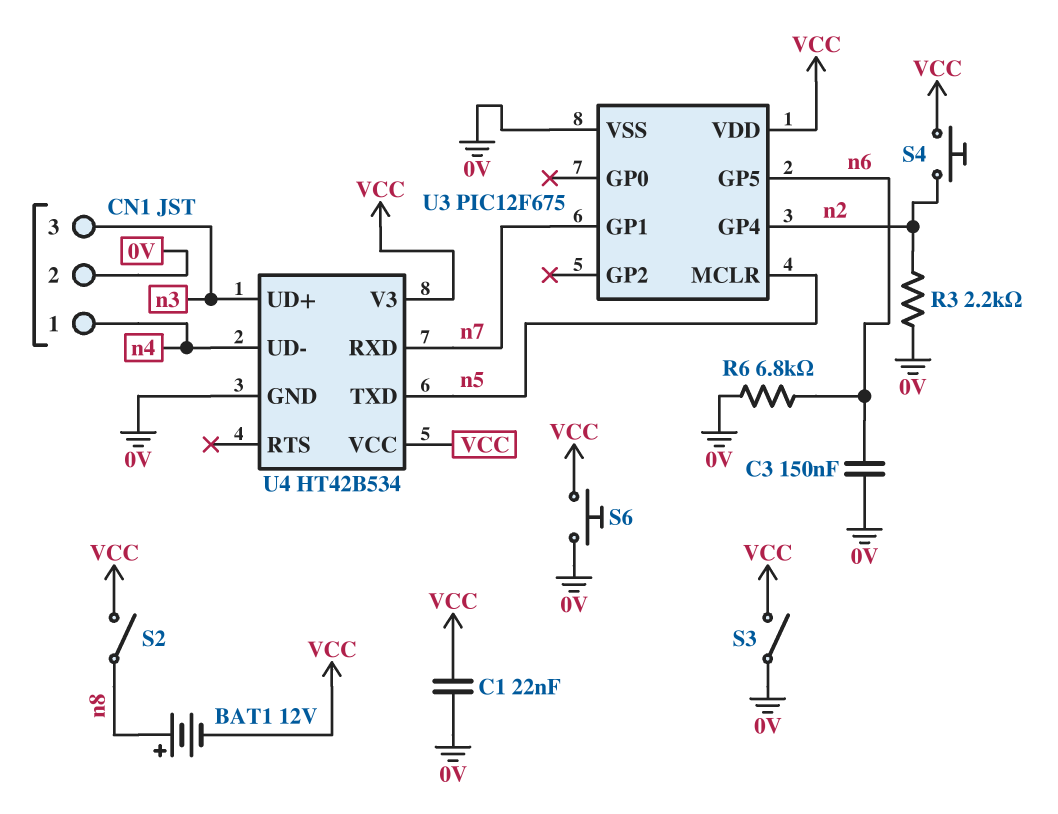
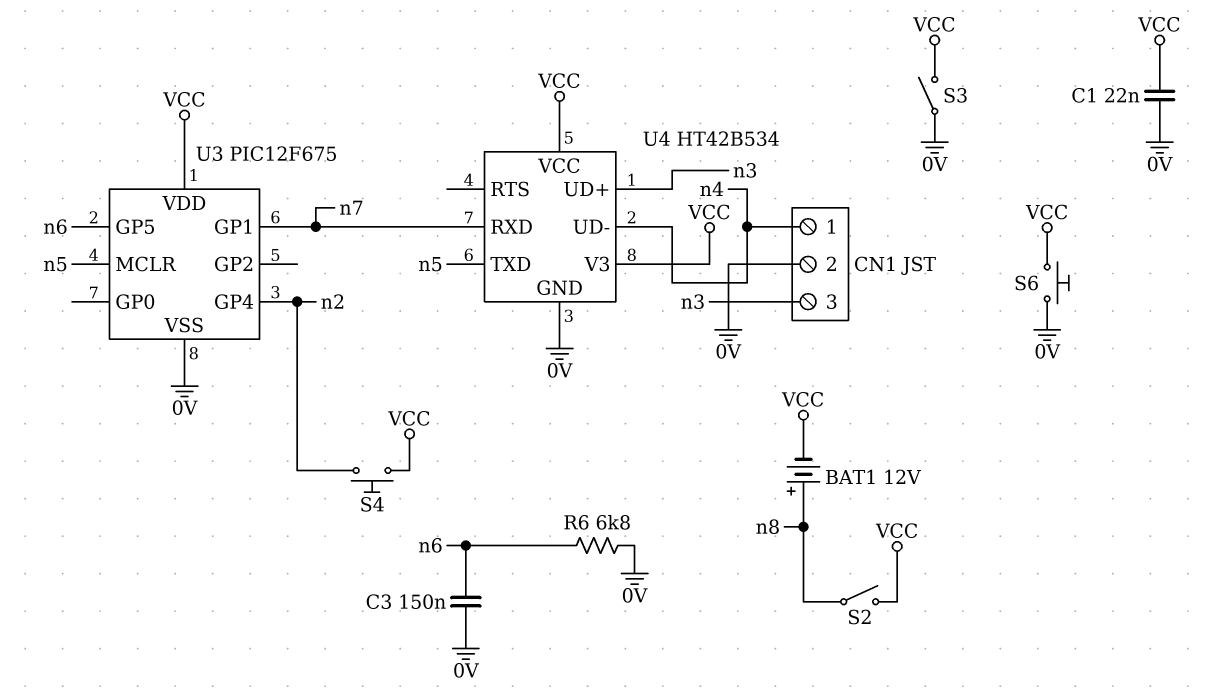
R3: 2.2k (0V, n2) -> none

